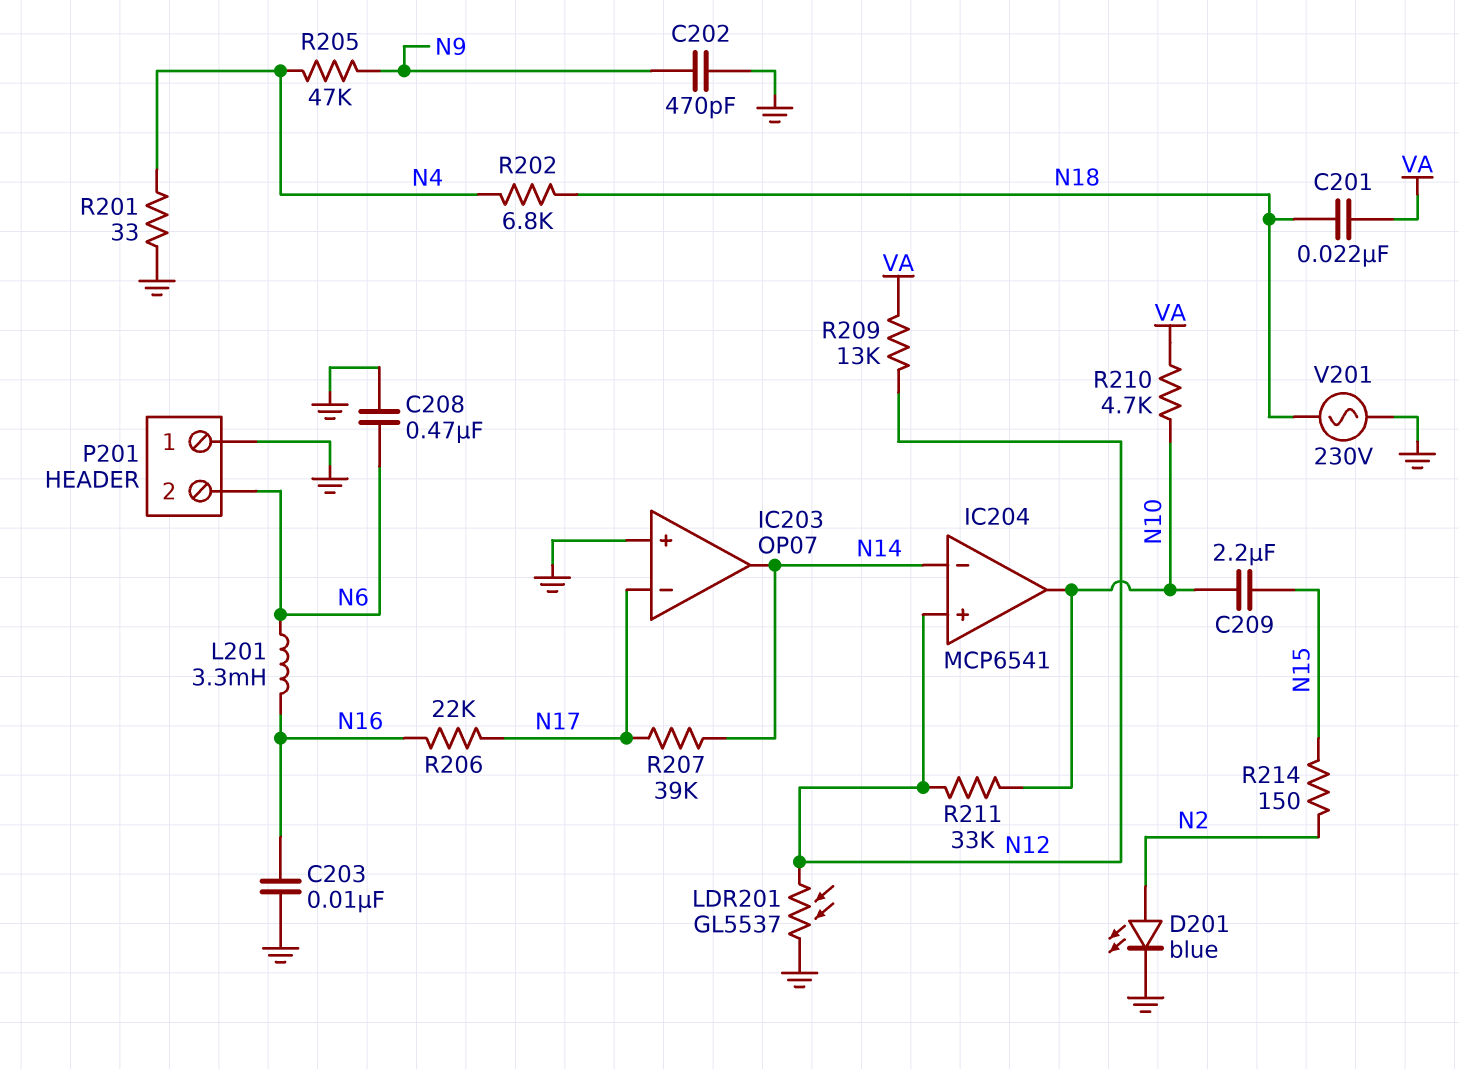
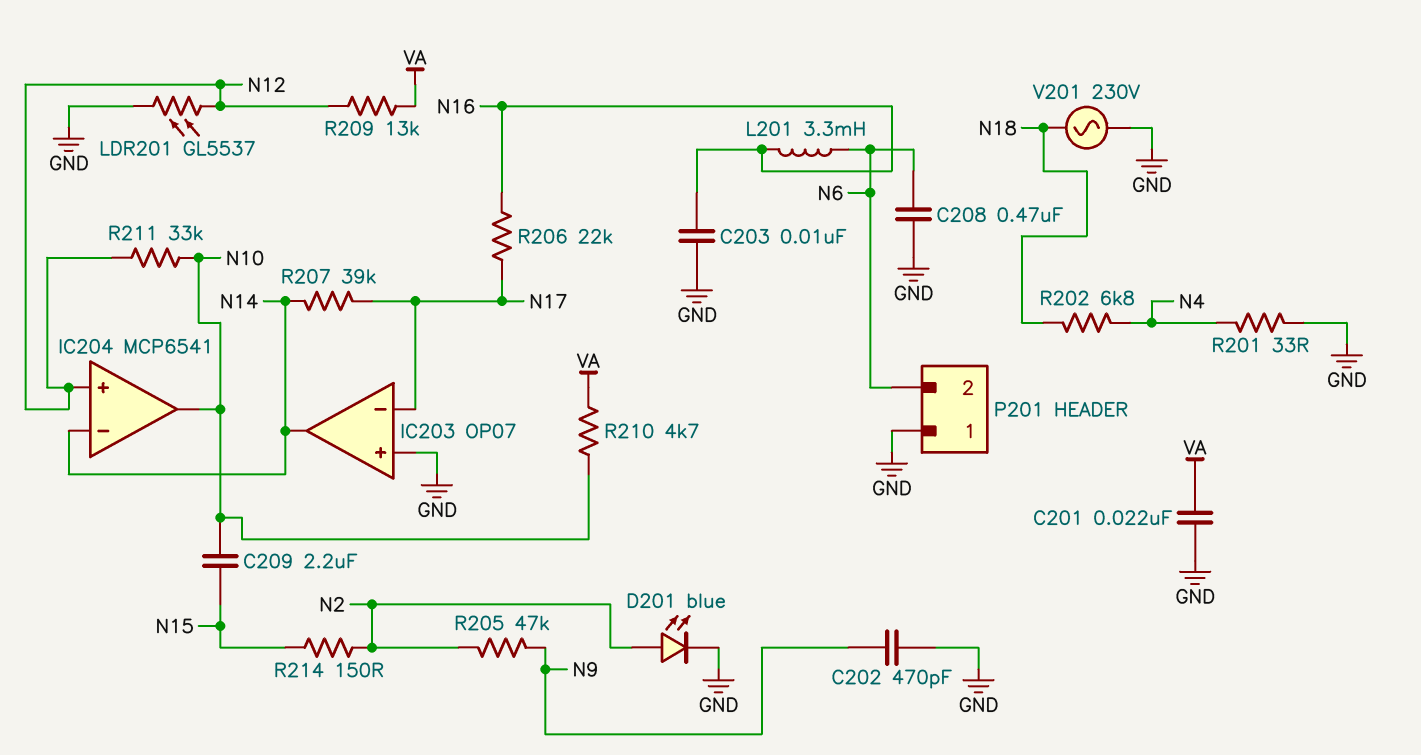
C201: 22nF (N18, VA) -> 22nF (GND, VA)
R205: 47k (N4, N9) -> 47k (N2, N9)

